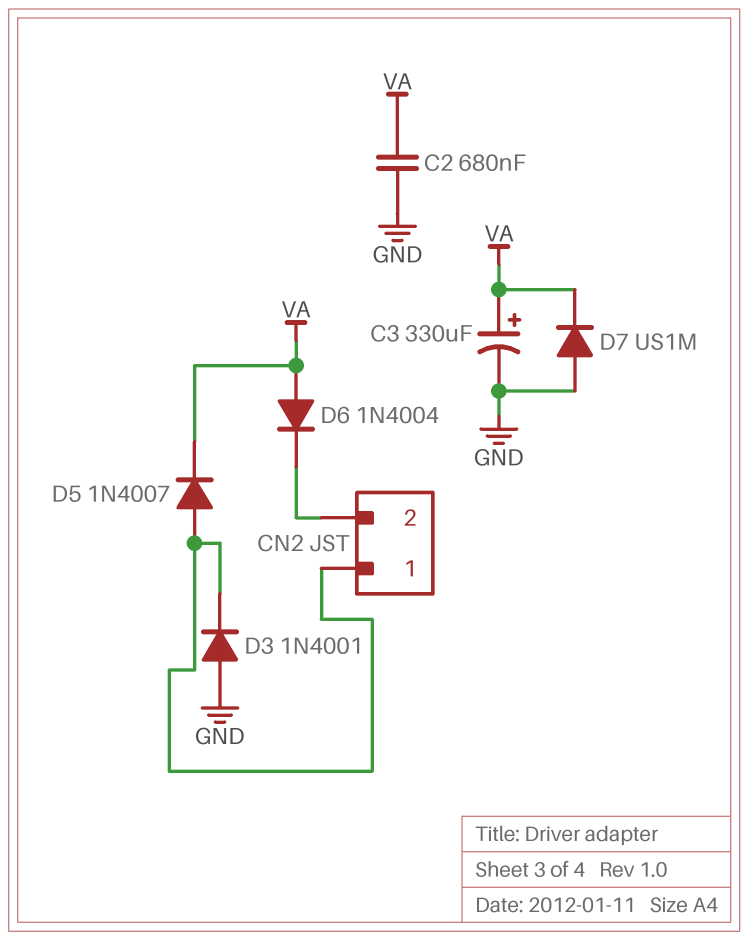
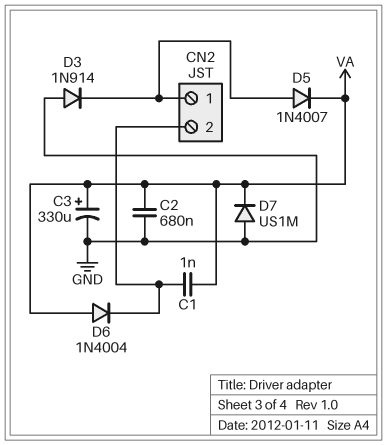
C1: none -> 1nF (CN2/2, VA)
D3: diode 1N4001 (A GND, K CN2/1) -> diode 1N914 (A GND, K CN2/1)

